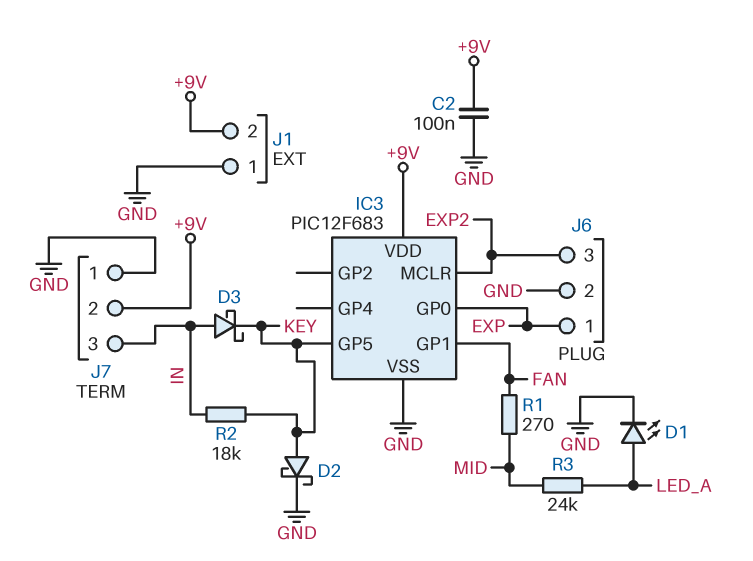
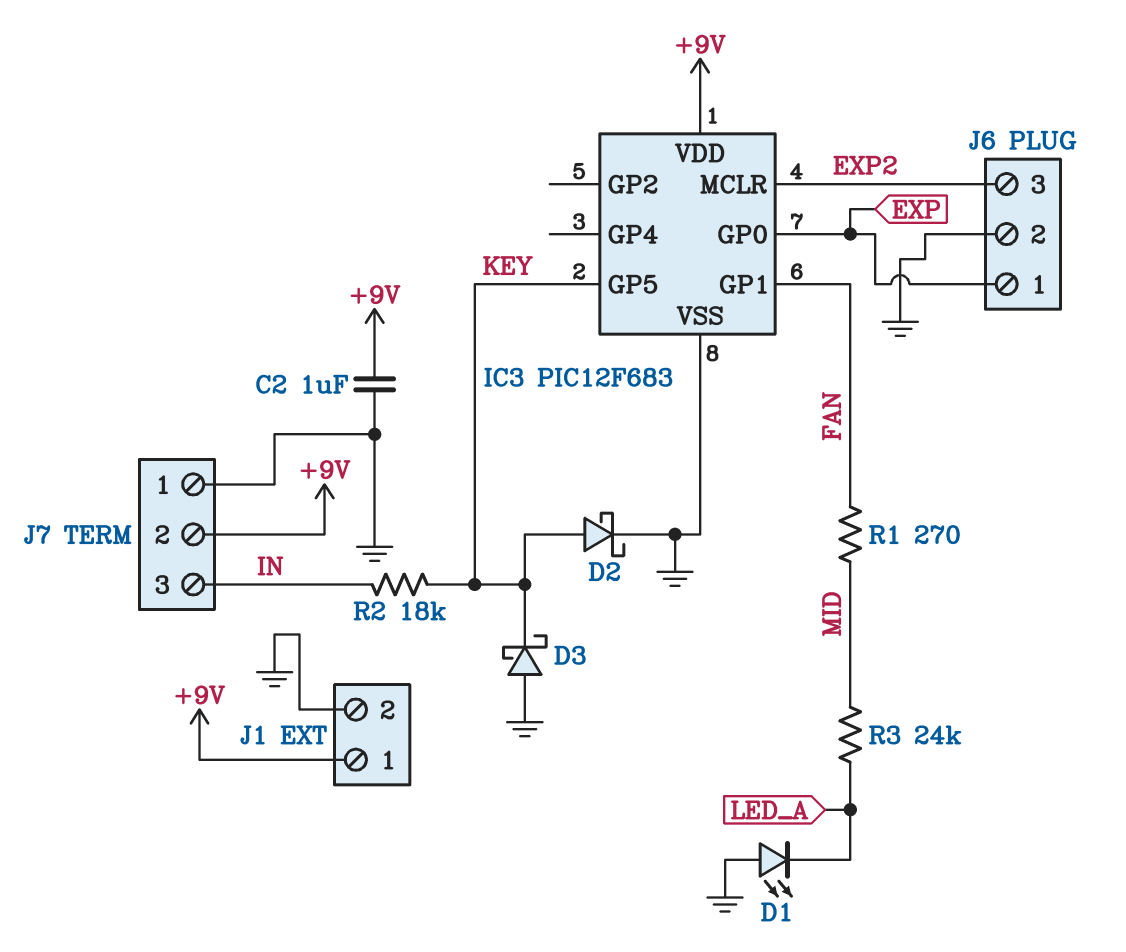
C2: 100nF (+9V, GND) -> 1uF (+9V, GND)
D1: LED (A LED_A, K GND) -> LED (A GND, K LED_A)
D3: schottky (A IN, K KEY) -> schottky (A GND, K KEY)
J1 pin 1: GND -> +9V
J1 pin 2: +9V -> GND

